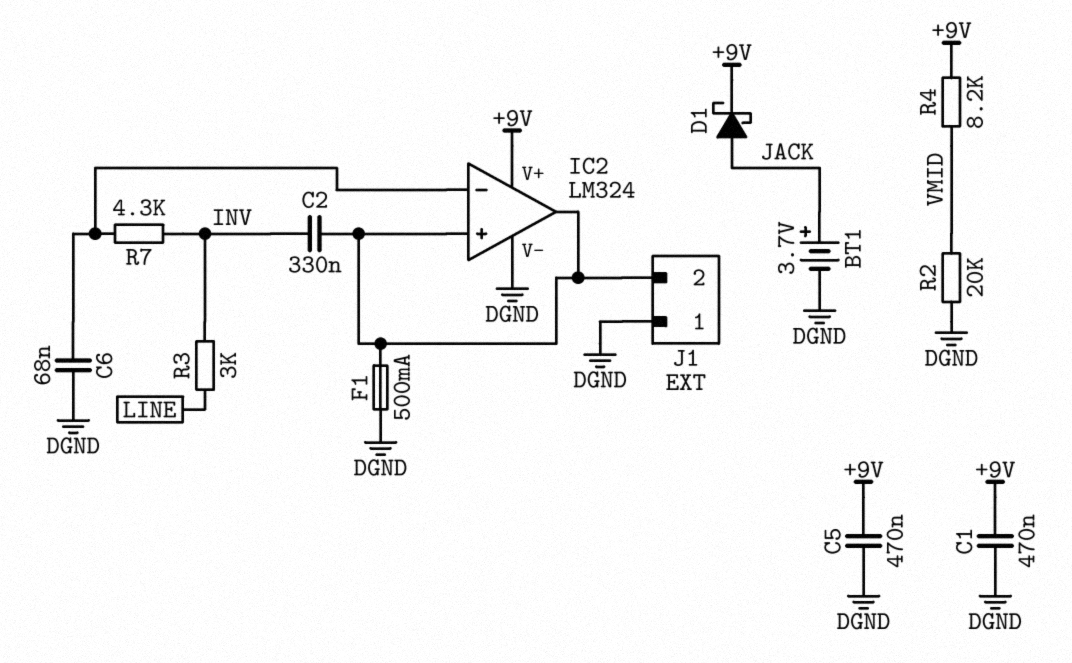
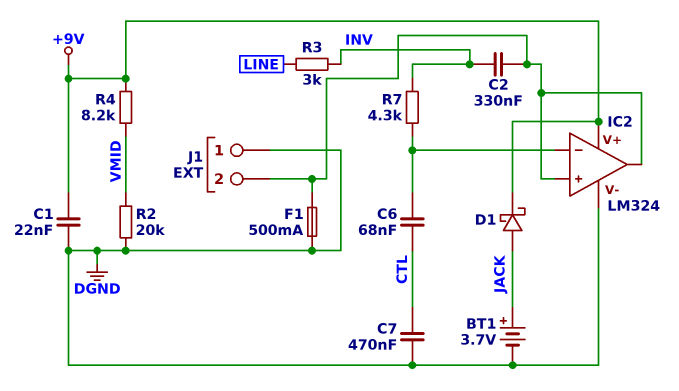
C1: 470nF (+9V, DGND) -> 22nF (+9V, DGND)
C5: 470nF (+9V, DGND) -> none
C6: 68nF (DGND, IC2/in-) -> 68nF (CTL, IC2/in-)
C7: none -> 470nF (CTL, DGND)

